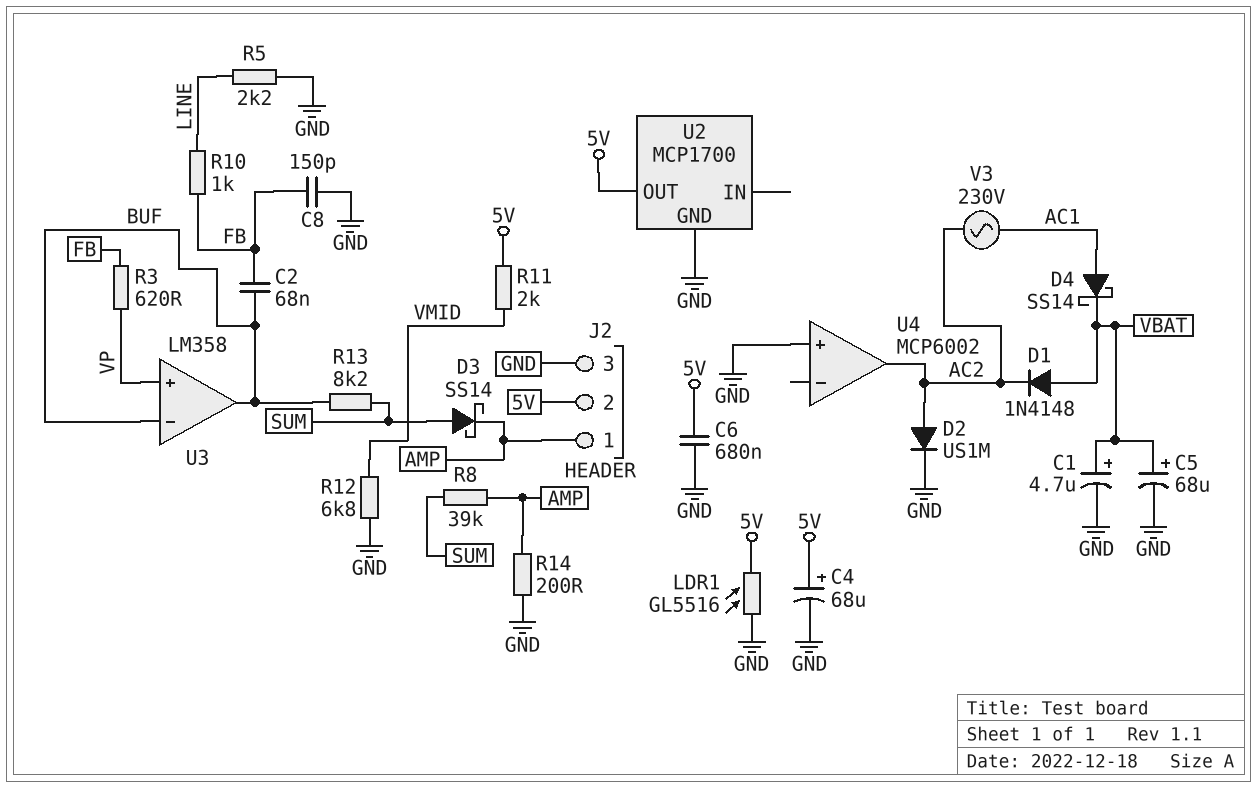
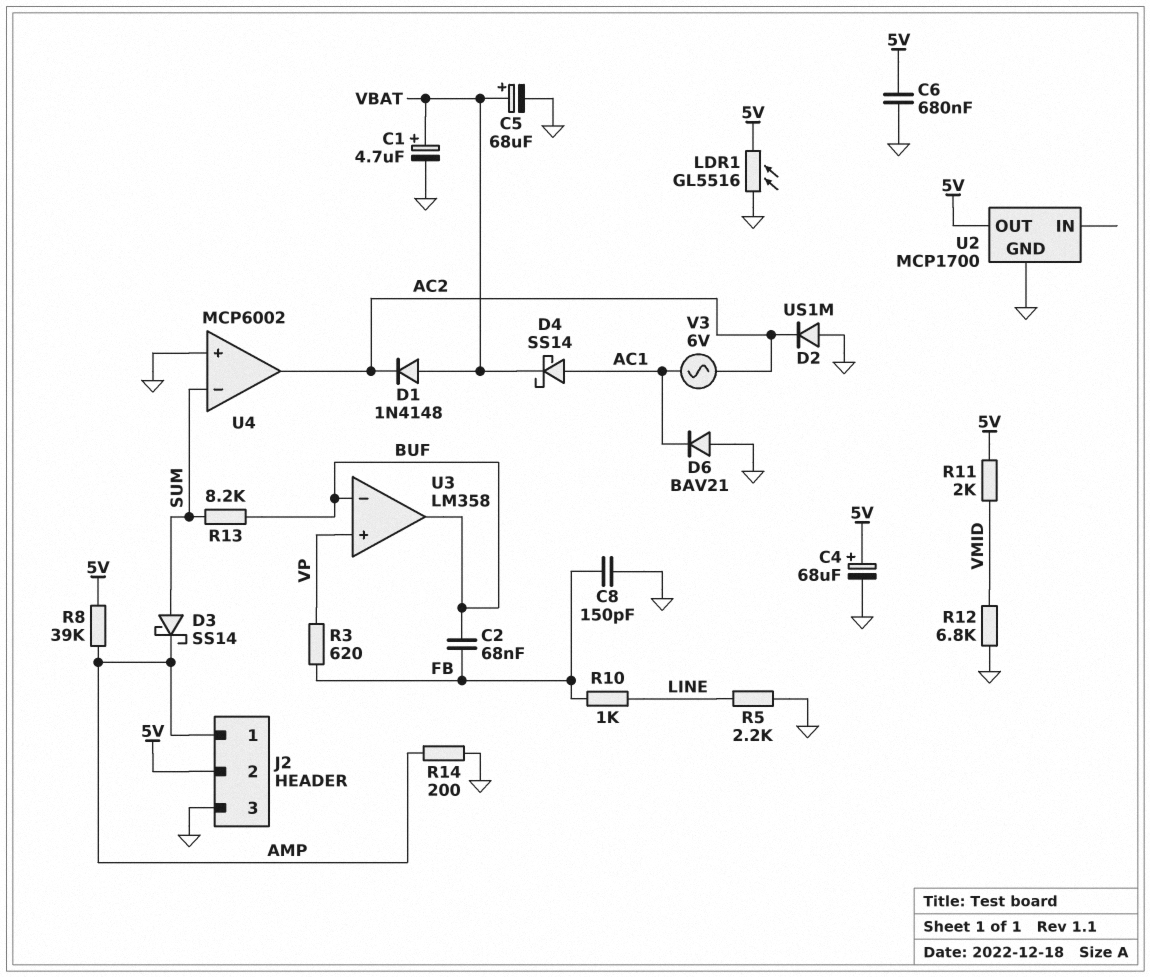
D2: diode US1M (A AC2, K GND) -> diode US1M (A GND, K AC2)
D6: none -> diode BAV21 (A GND, K AC1)
R8: 39k (AMP, SUM) -> 39k (5V, AMP)
U4 pin in-: none -> SUM
V3: AC 230V (AC1, AC2) -> AC 6V (AC1, AC2)

